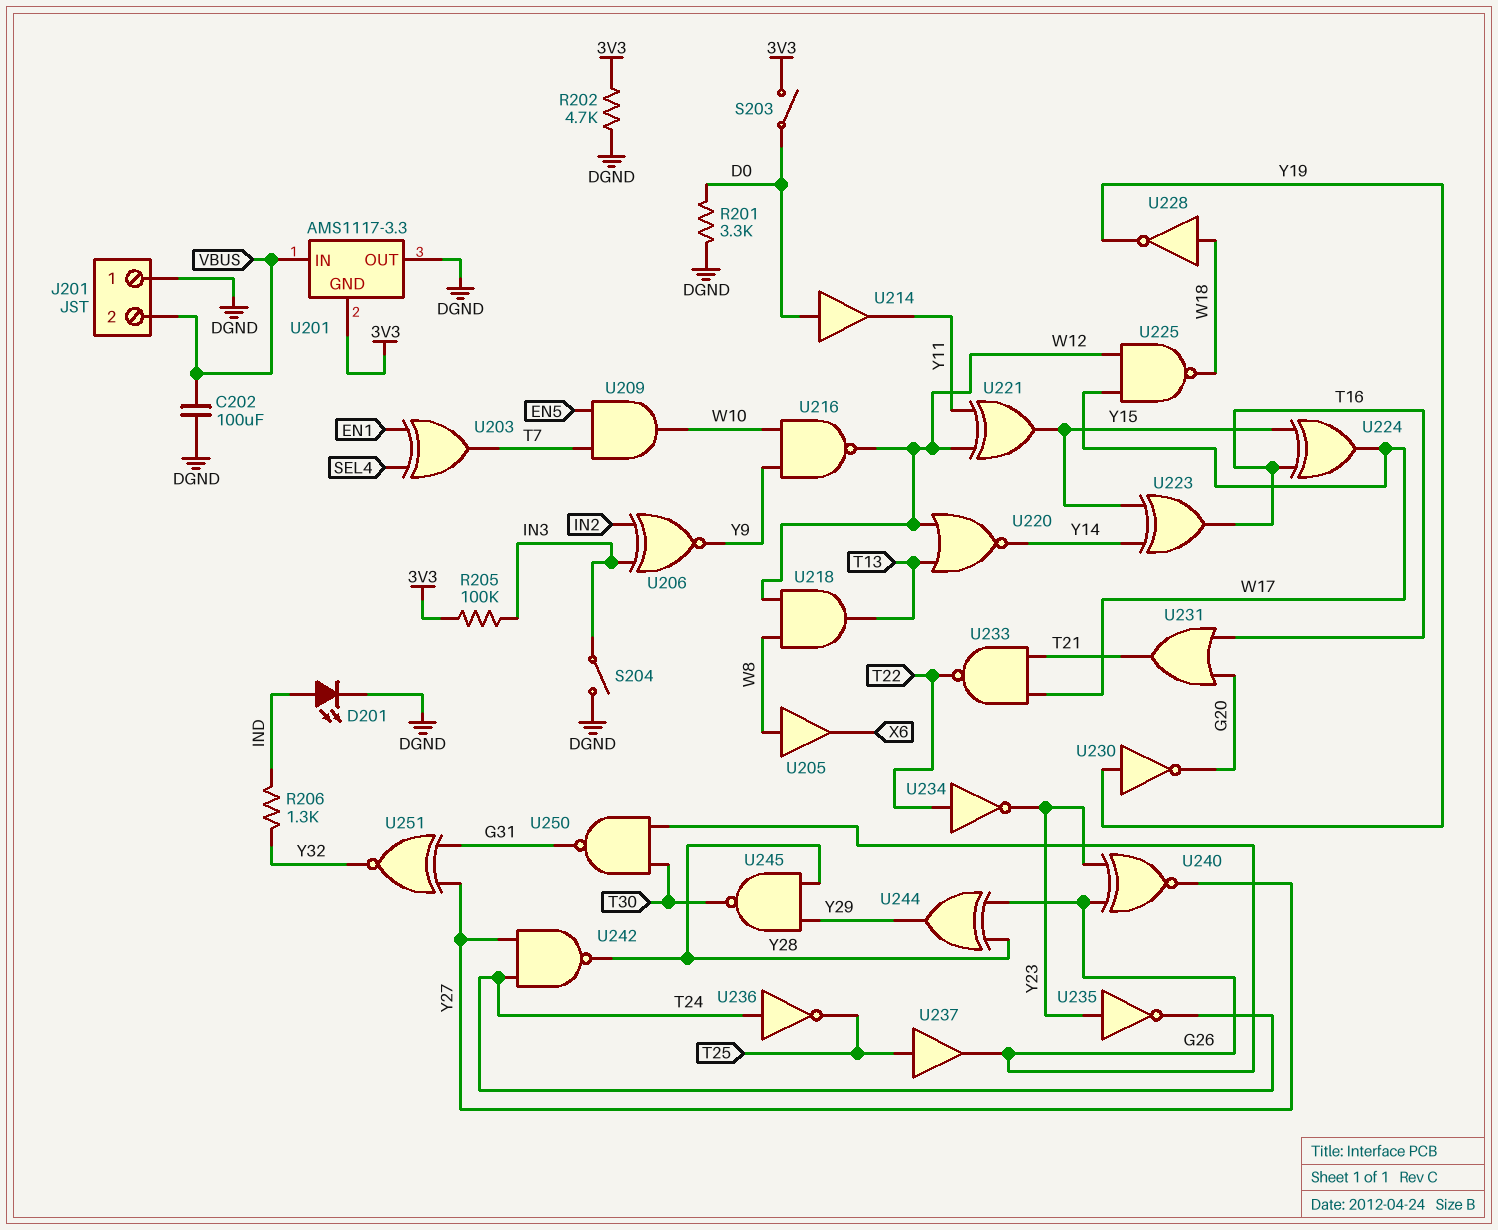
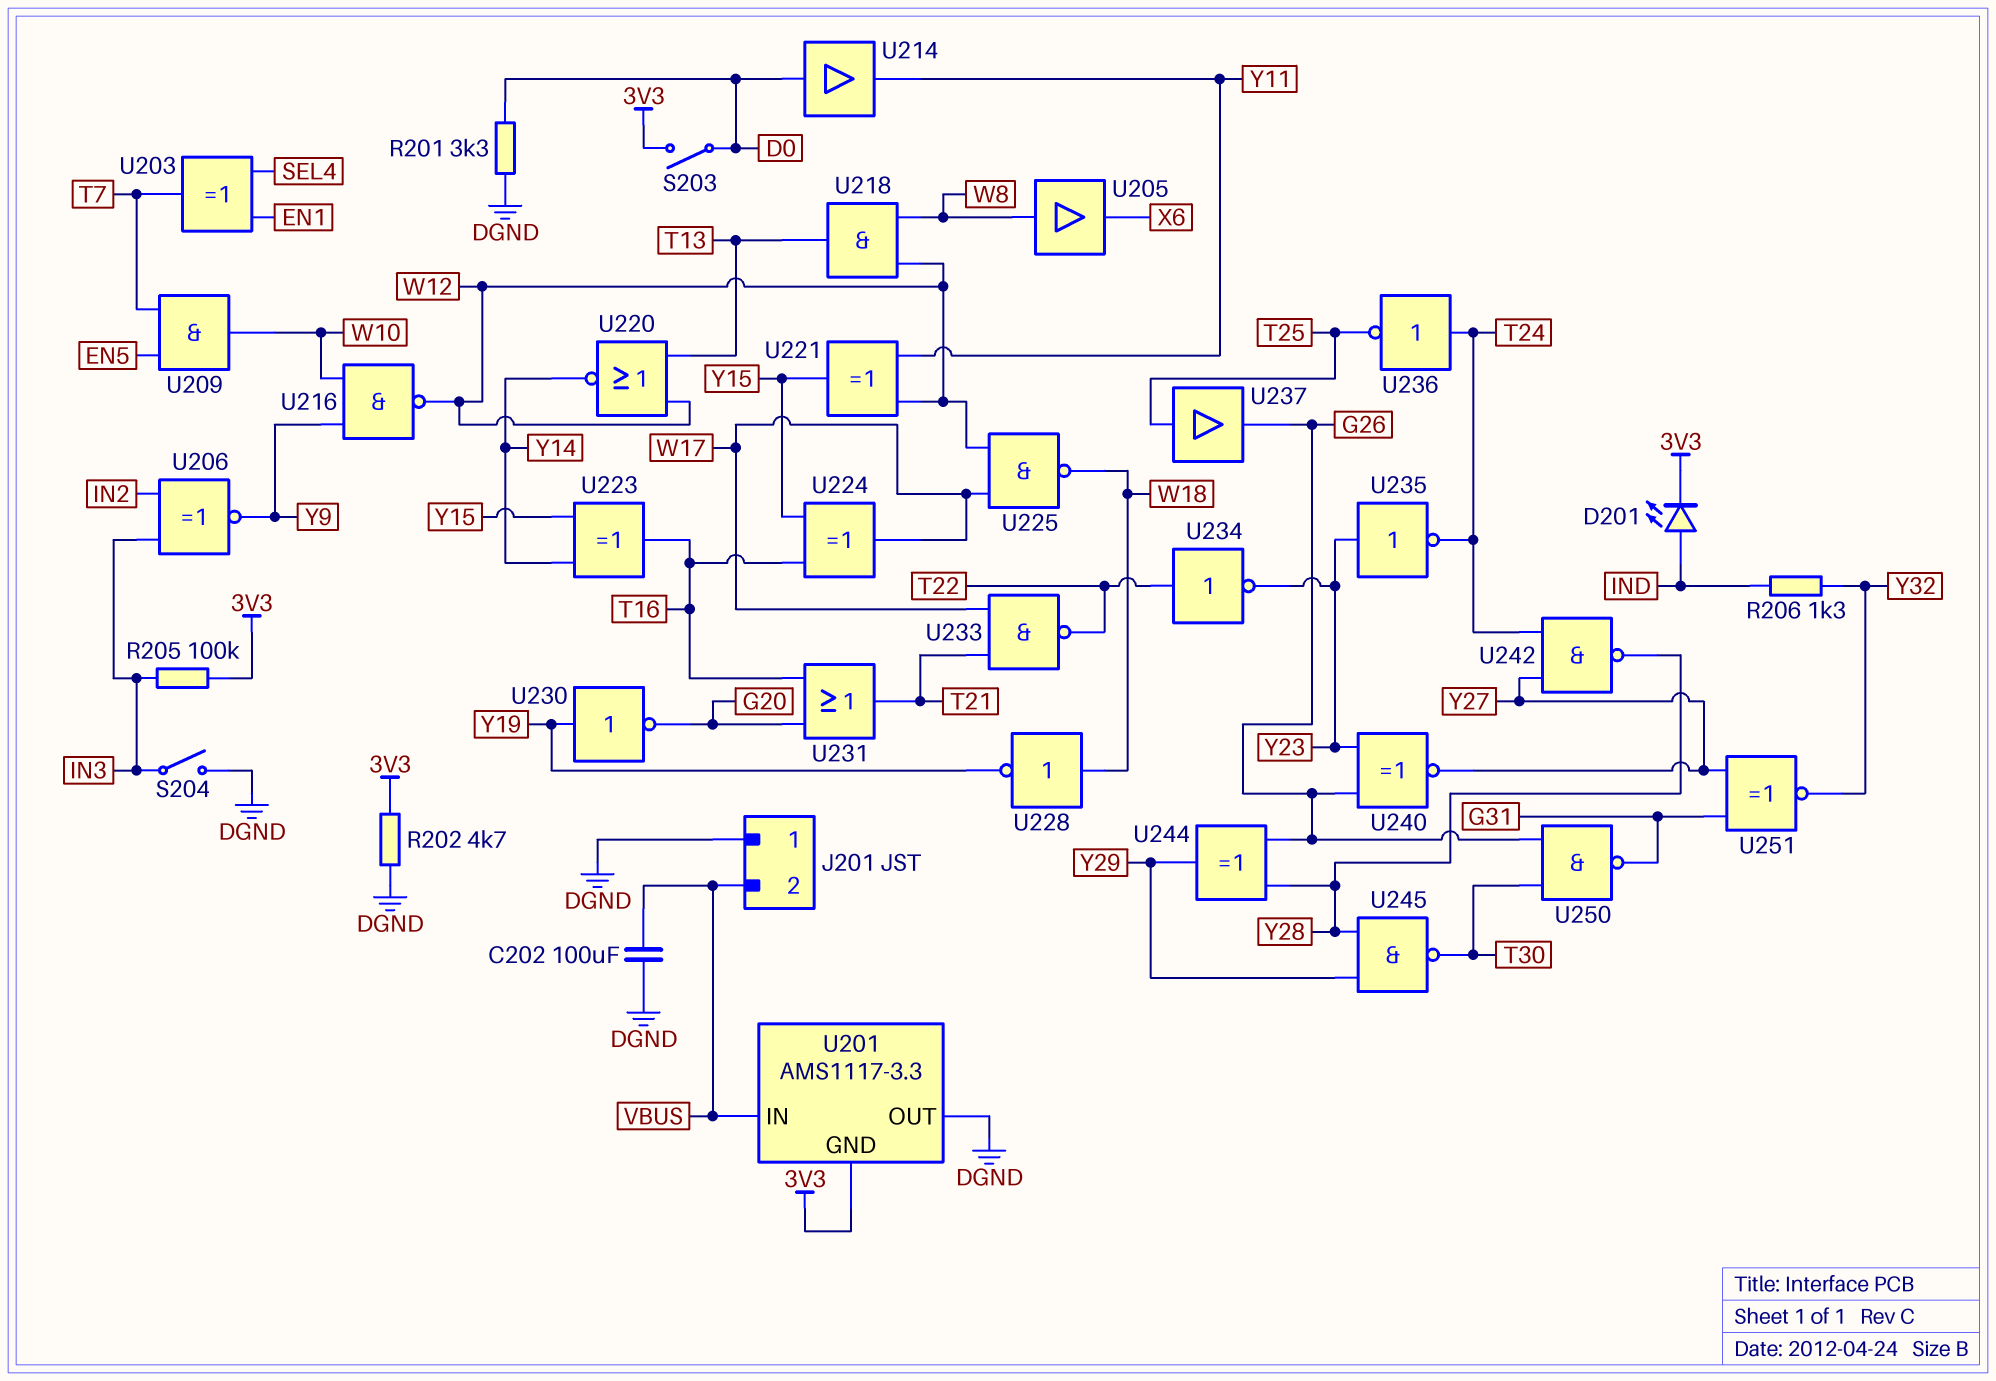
D201: LED (A IND, K DGND) -> LED (A IND, K 3V3)

